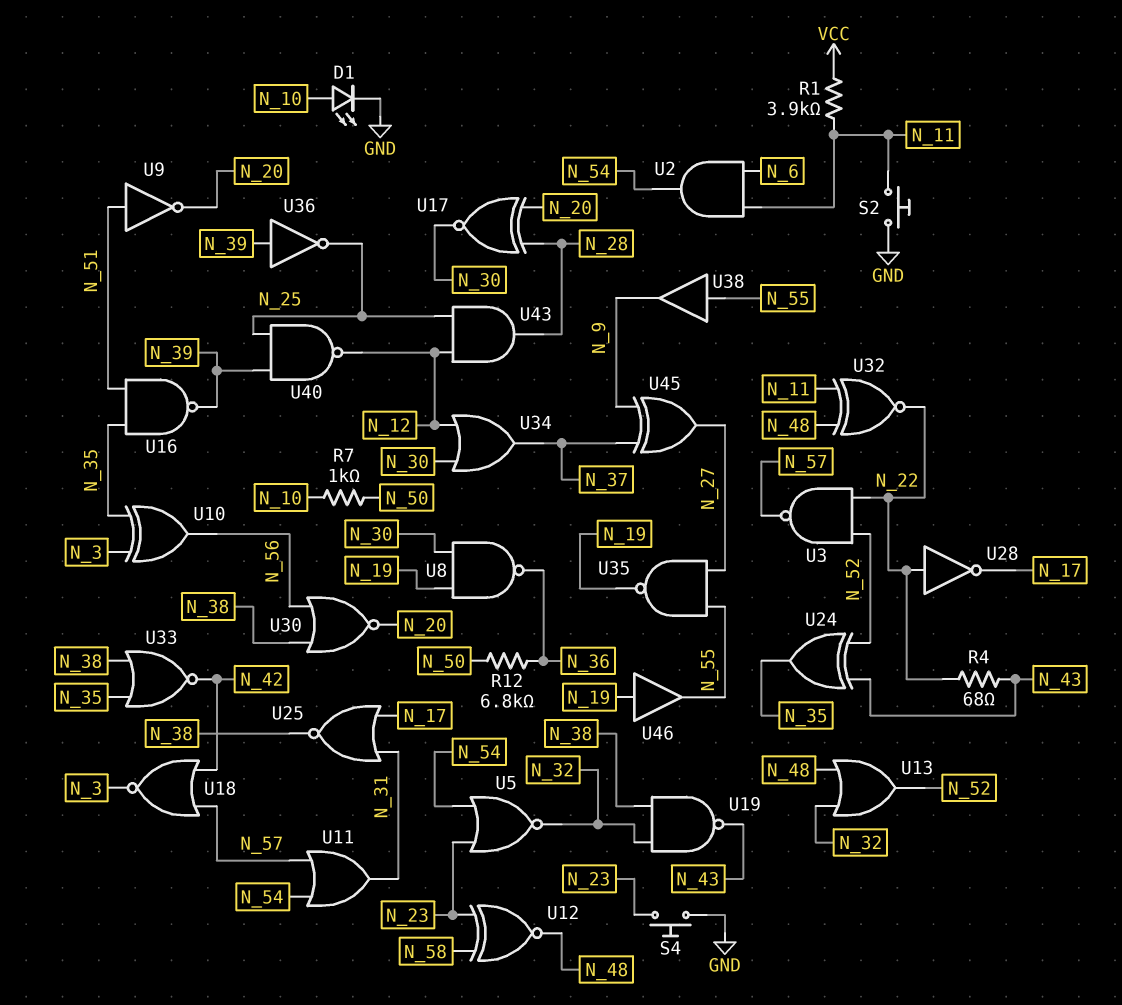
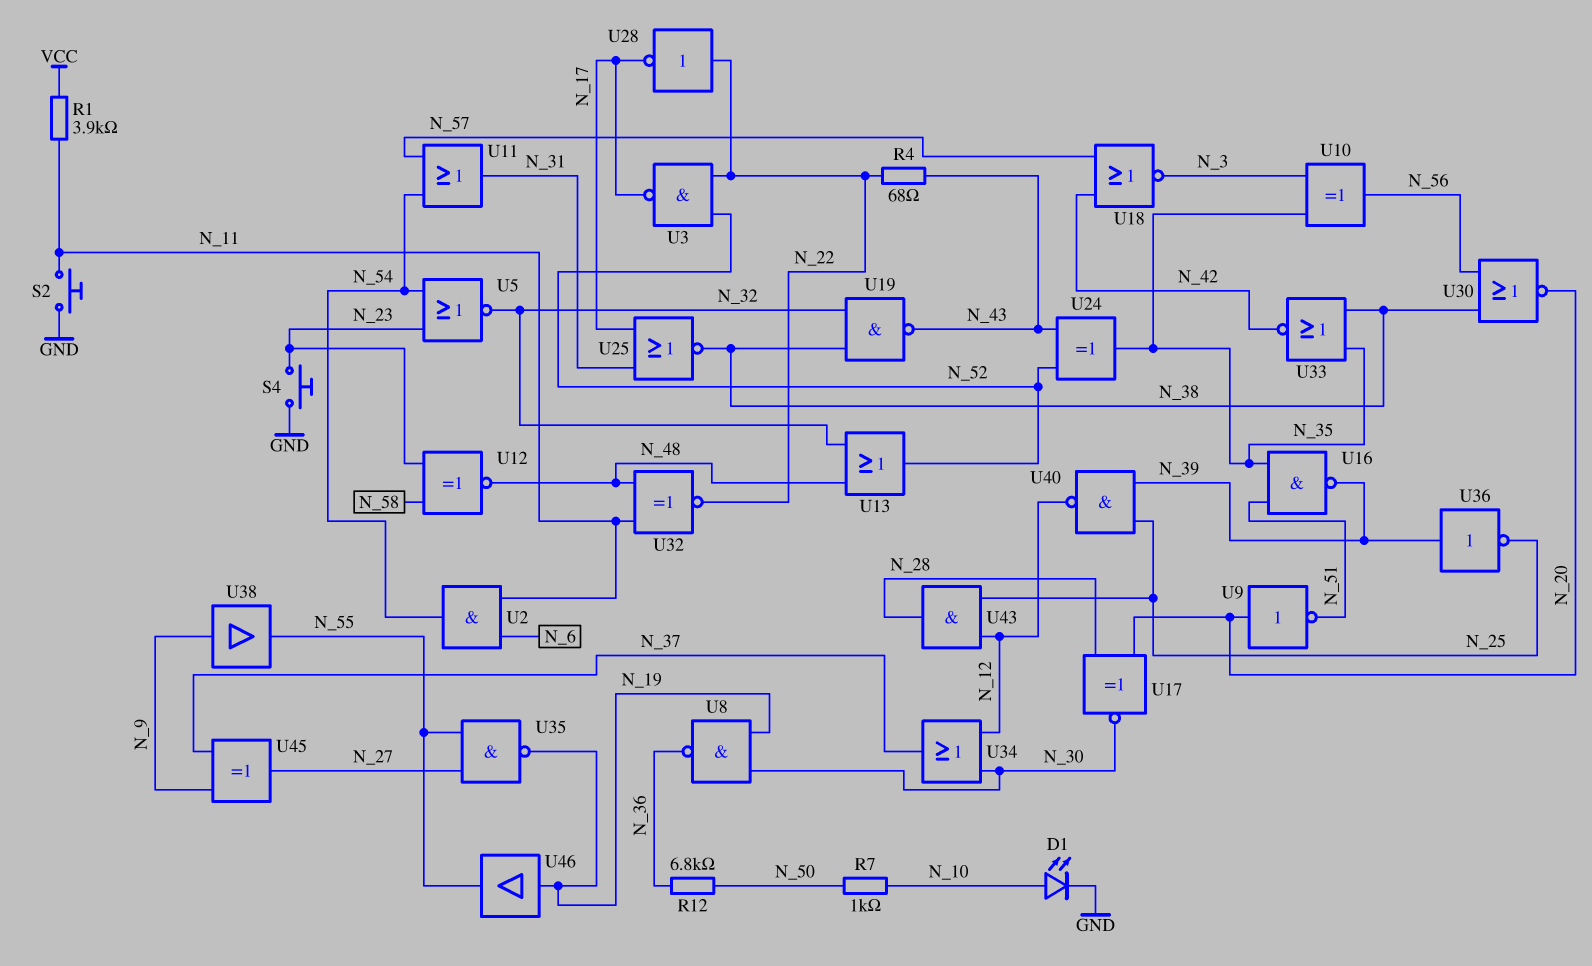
U3: NAND (in N_22, in N_52, out N_57) -> NAND (in N_22, in N_52, out N_17)
U9: NOT (in N_51, out N_20) -> NOT (in N_20, out N_51)
U38: buffer (in N_55, out N_9) -> buffer (in N_9, out N_55)

